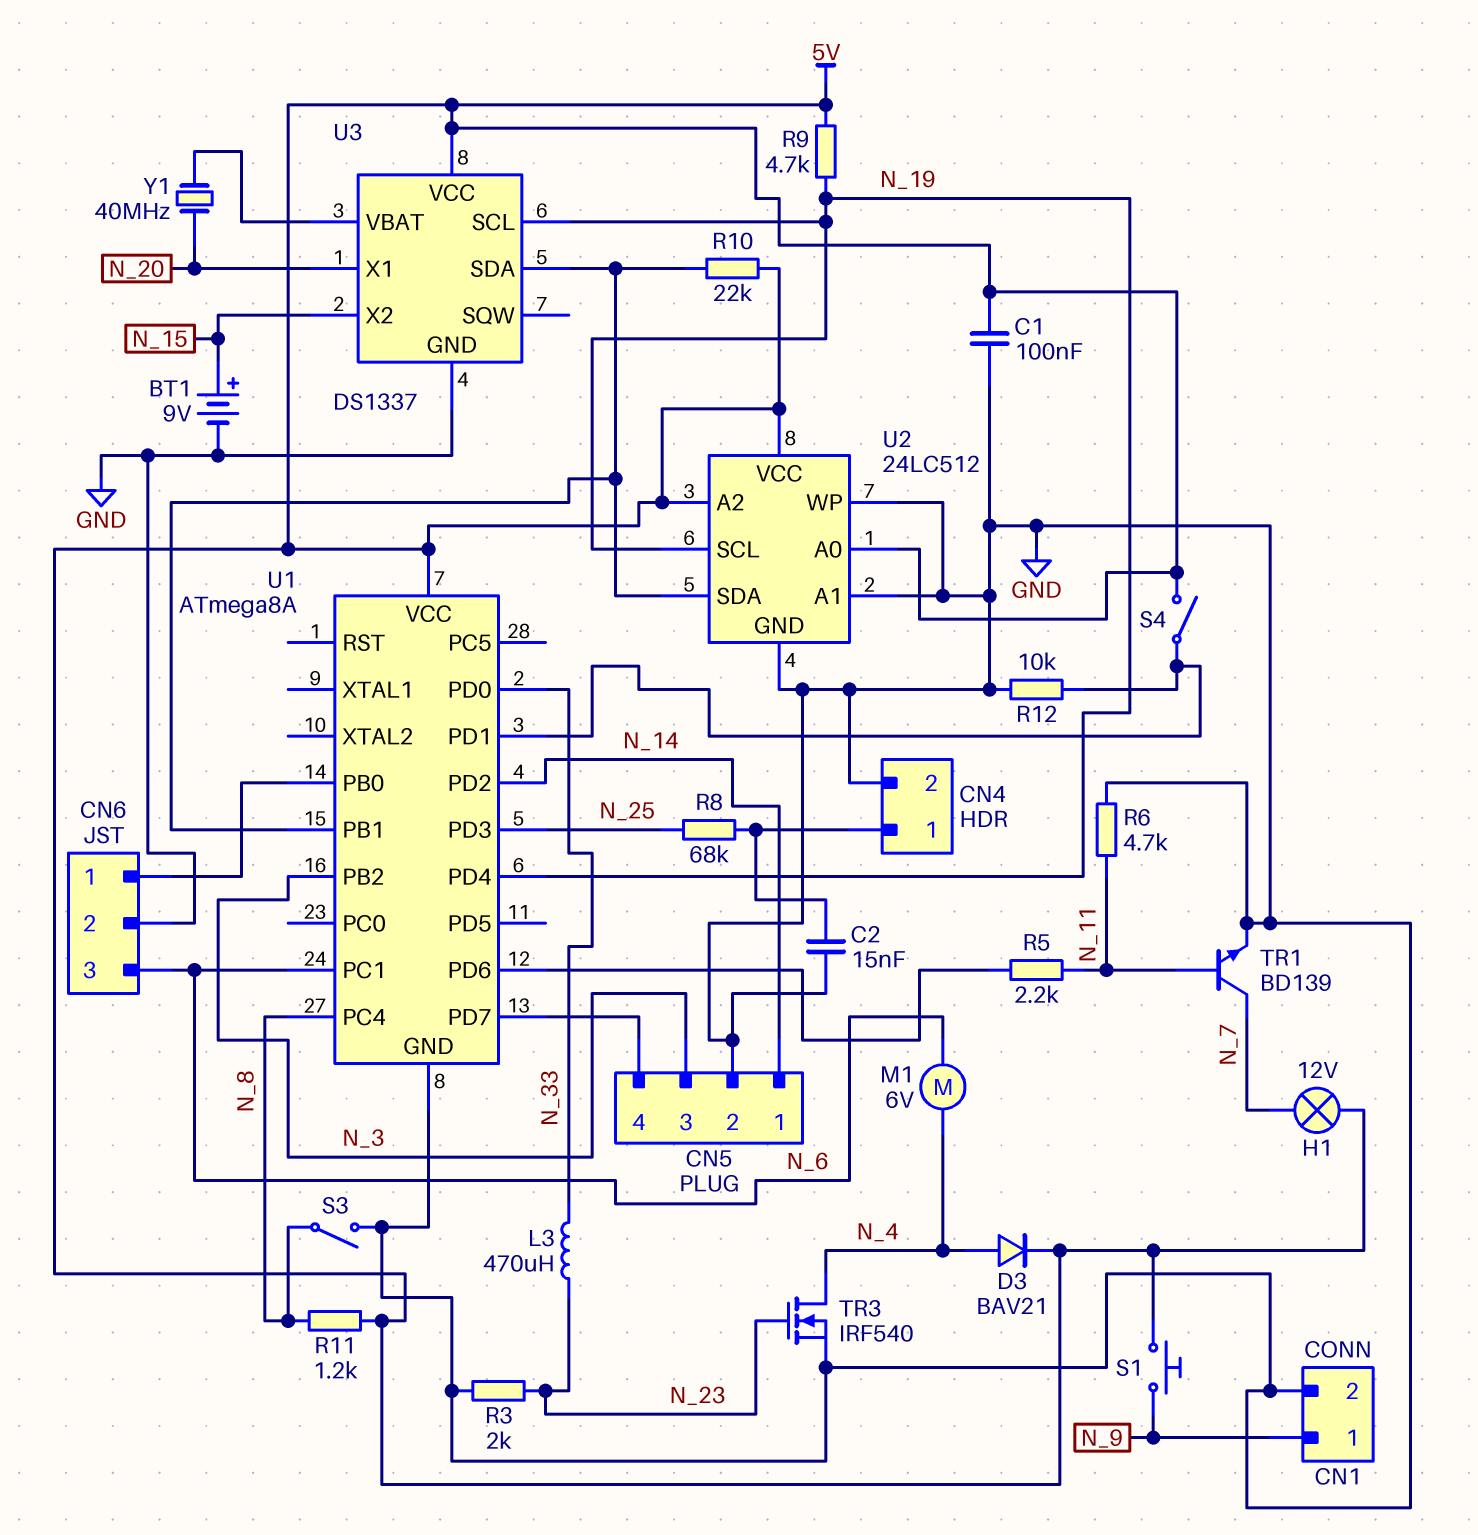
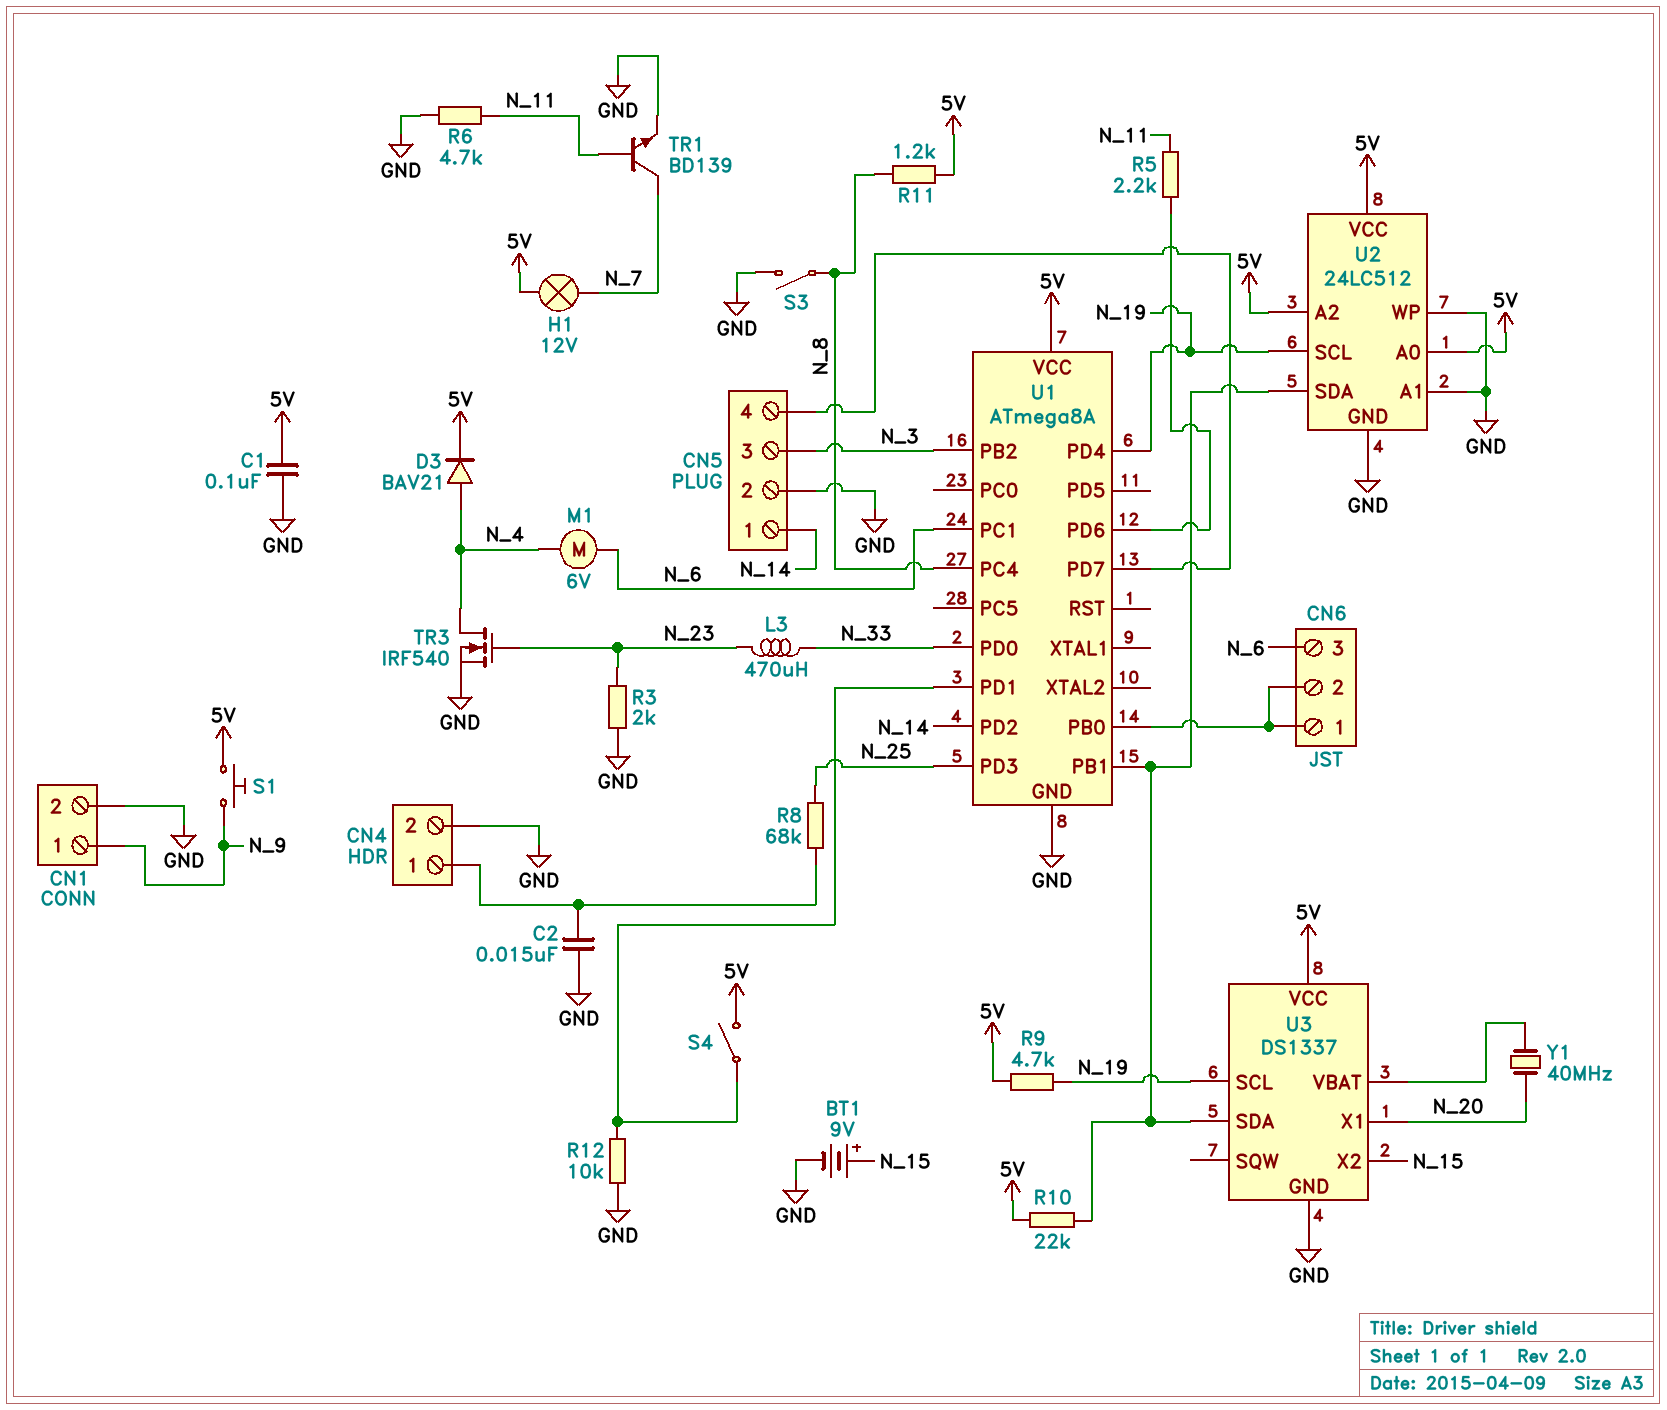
CN6 pin 2: GND -> CN6/1

